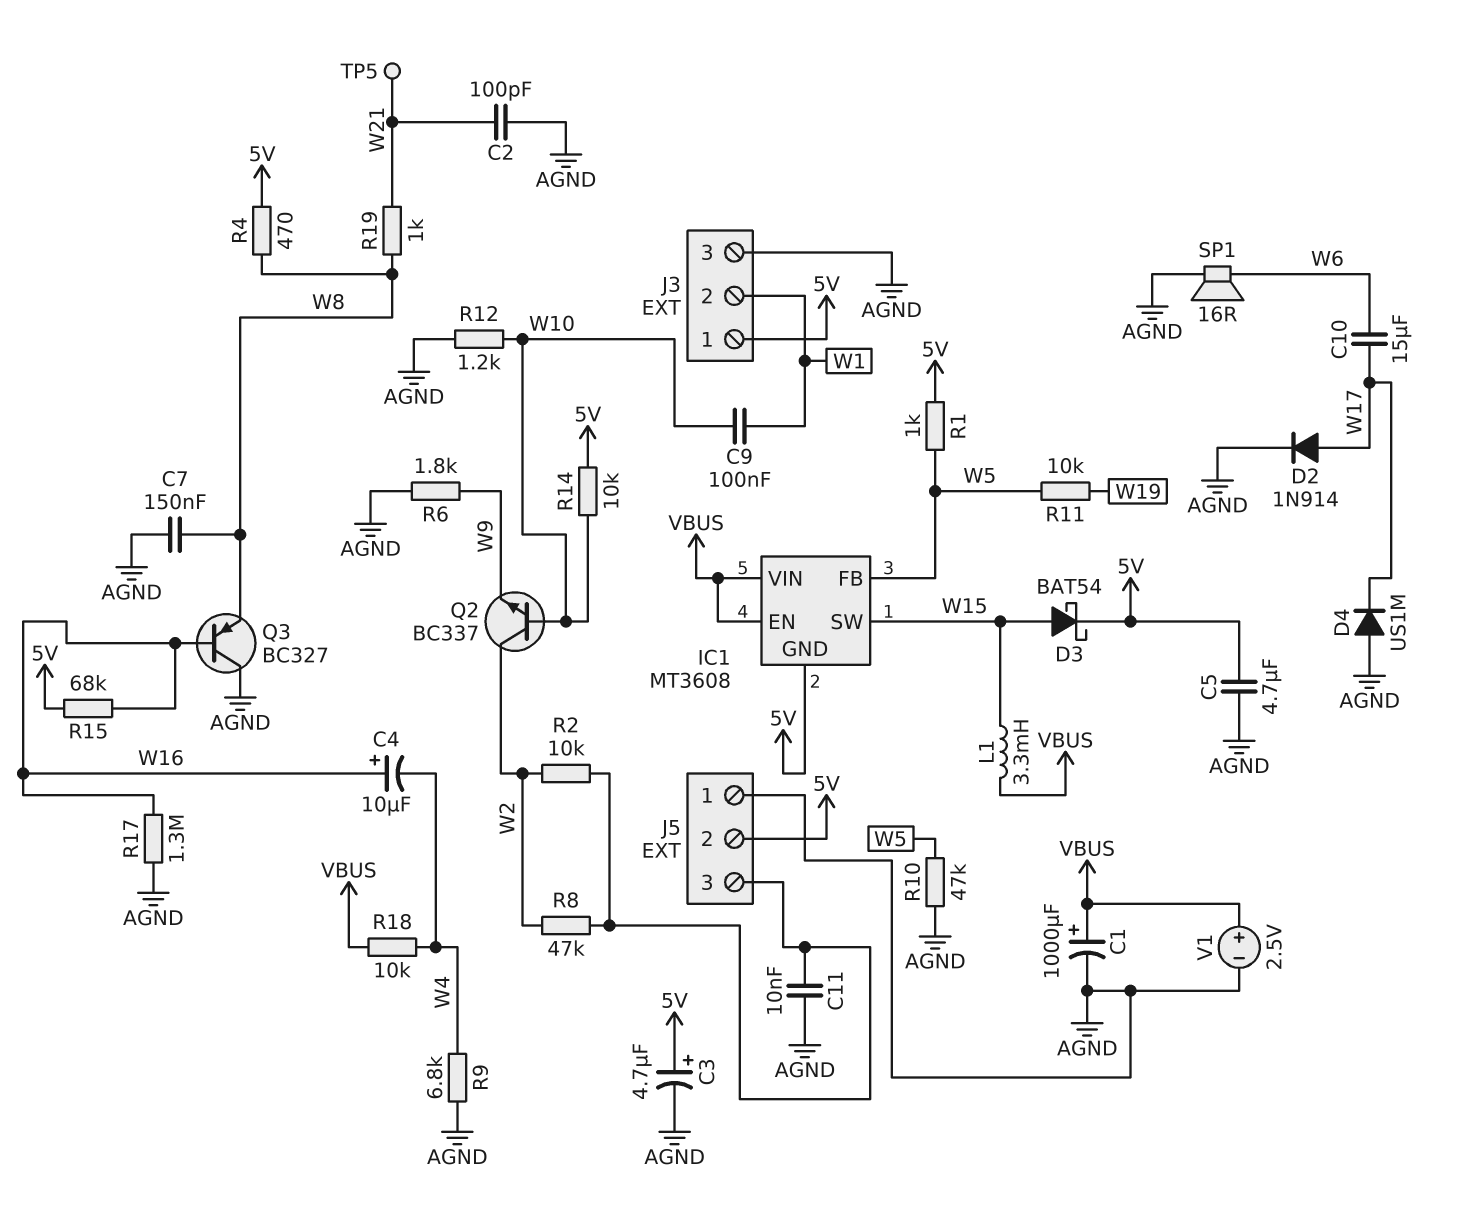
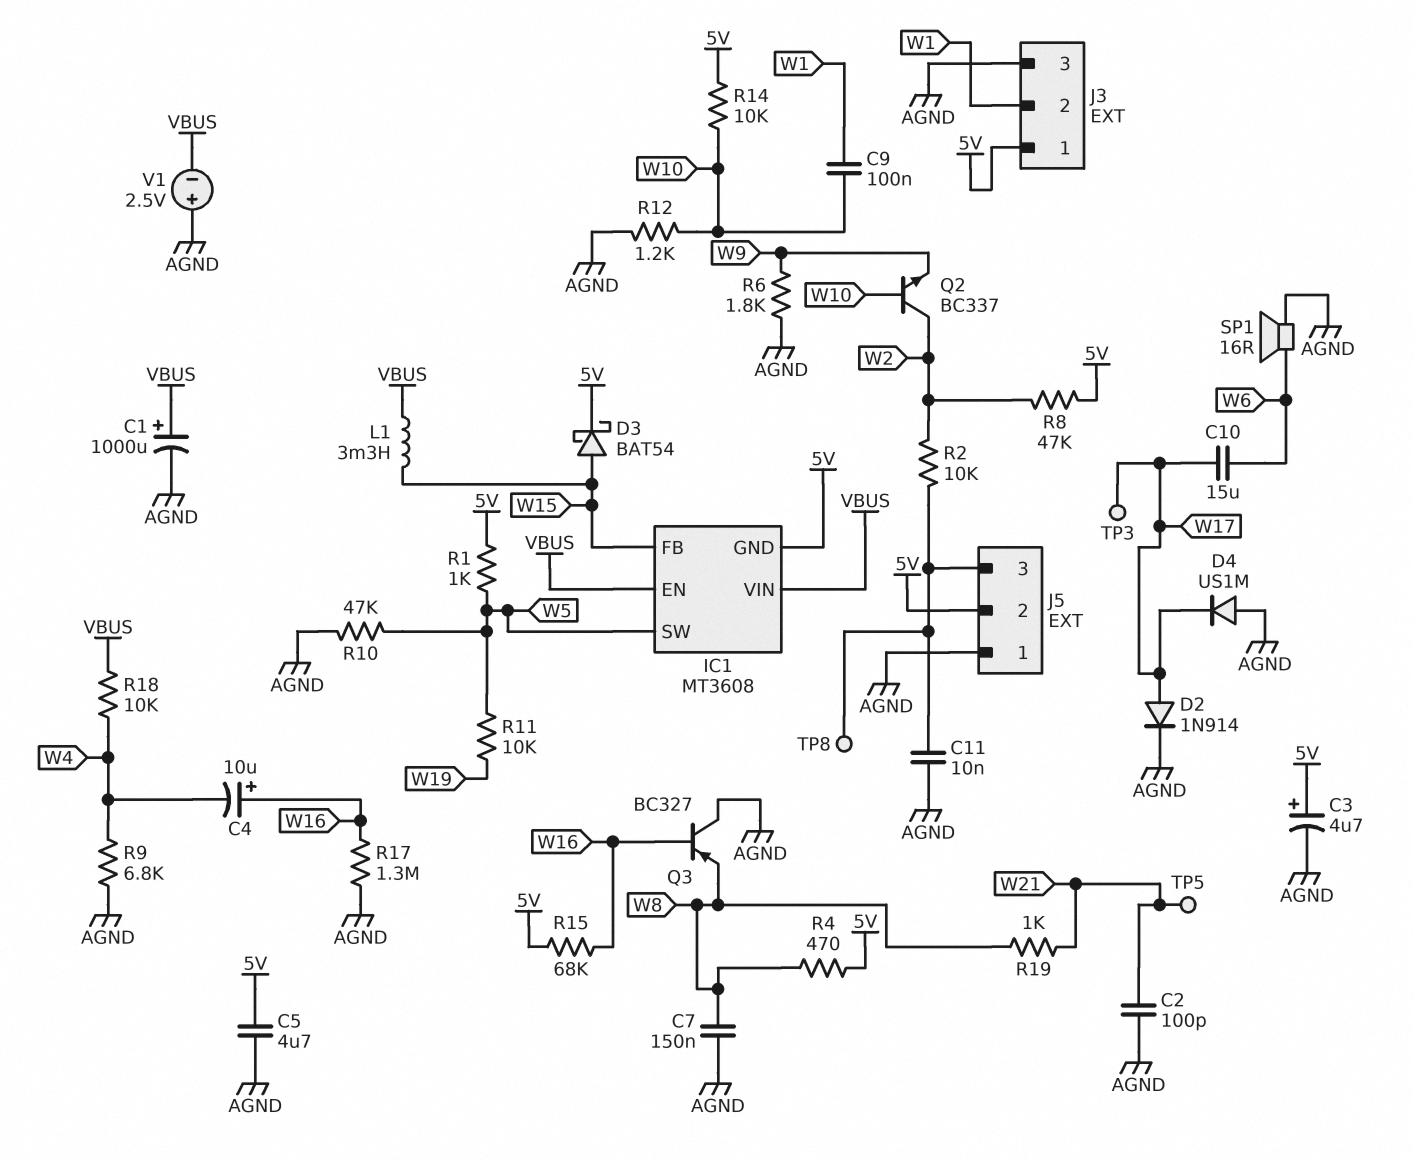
IC1 pin FB: W5 -> W15
IC1 pin SW: W15 -> W5
R8: 47k (J5/3, W2) -> 47k (5V, W2)
TP3: none -> test point (W17)
TP8: none -> test point (J5/3)
V1: 2.5V (plus VBUS, minus AGND) -> 2.5V (plus AGND, minus VBUS)

